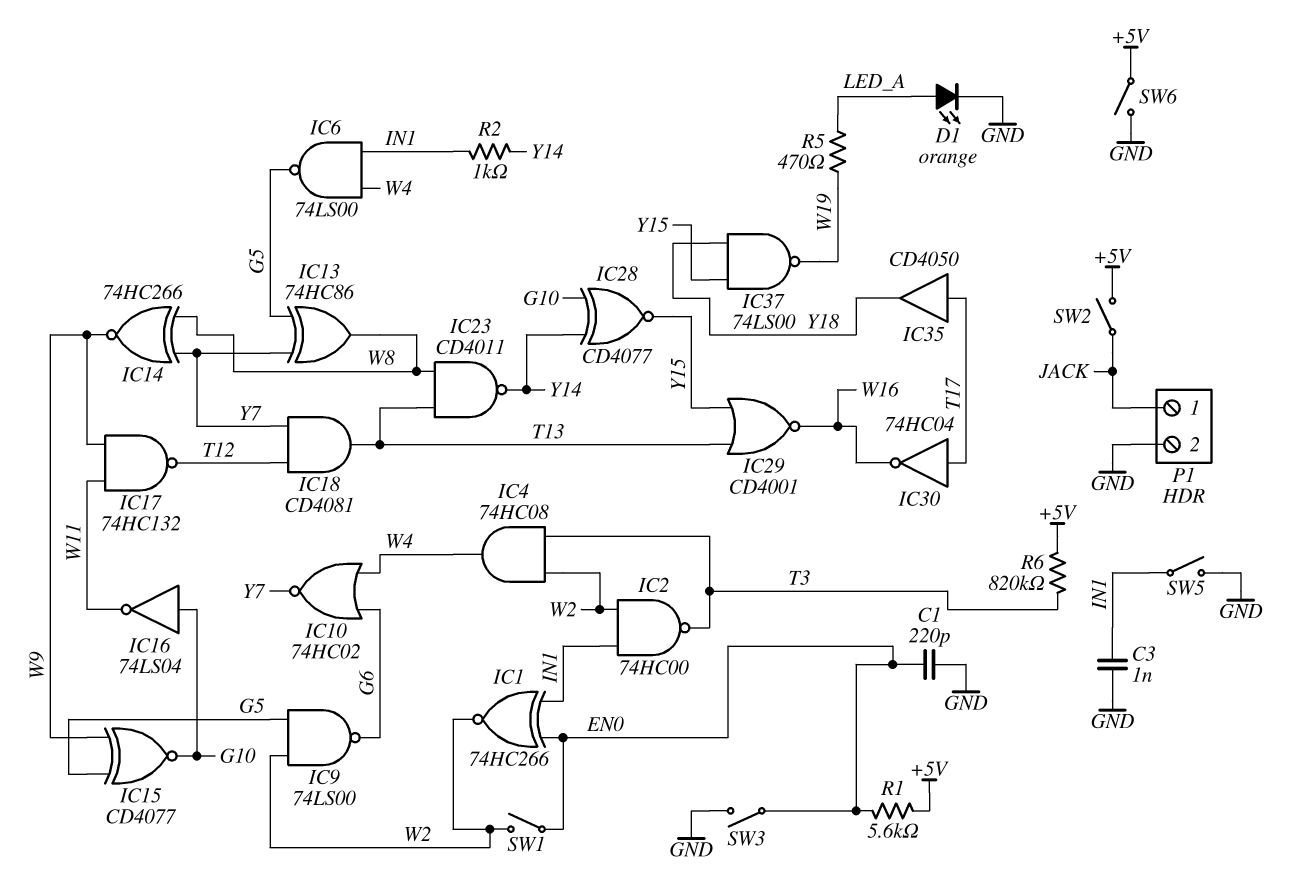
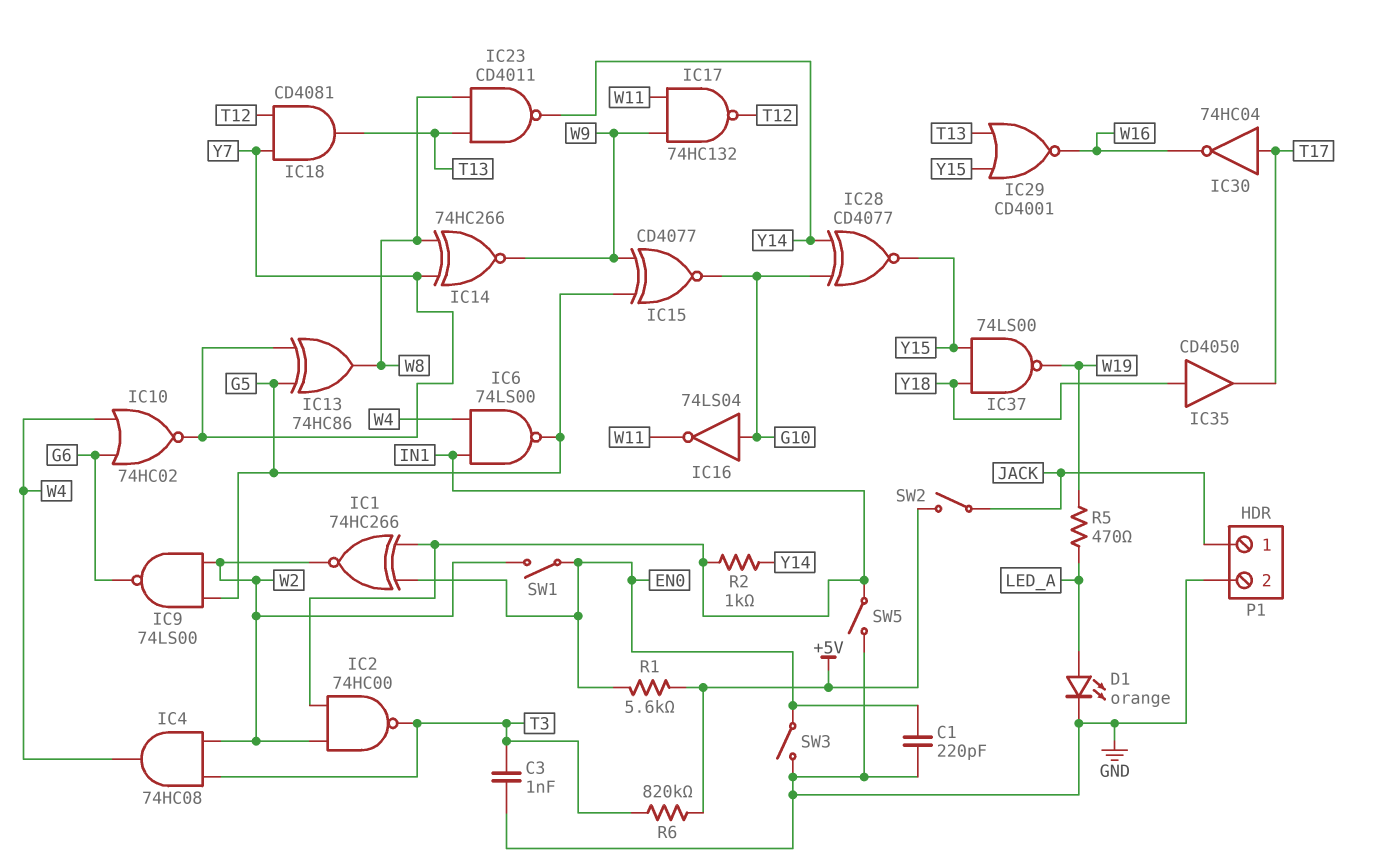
C3: 1nF (GND, IN1) -> 1nF (GND, T3)
IC35: buffer CD4050 (in T17, out Y18) -> buffer CD4050 (in Y18, out T17)
SW6: switch (+5V, GND) -> none

